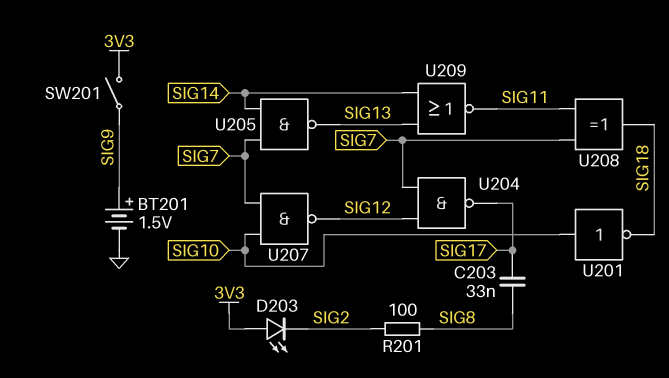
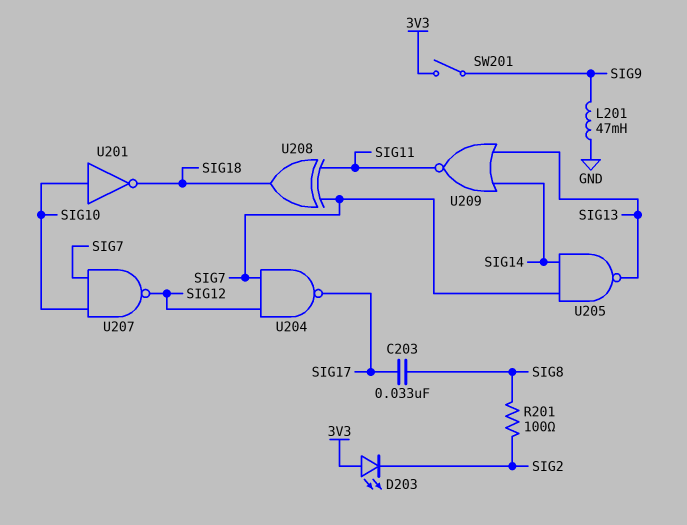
BT201: 1.5V (plus SIG9, minus GND) -> none
L201: none -> 47mH (GND, SIG9)

